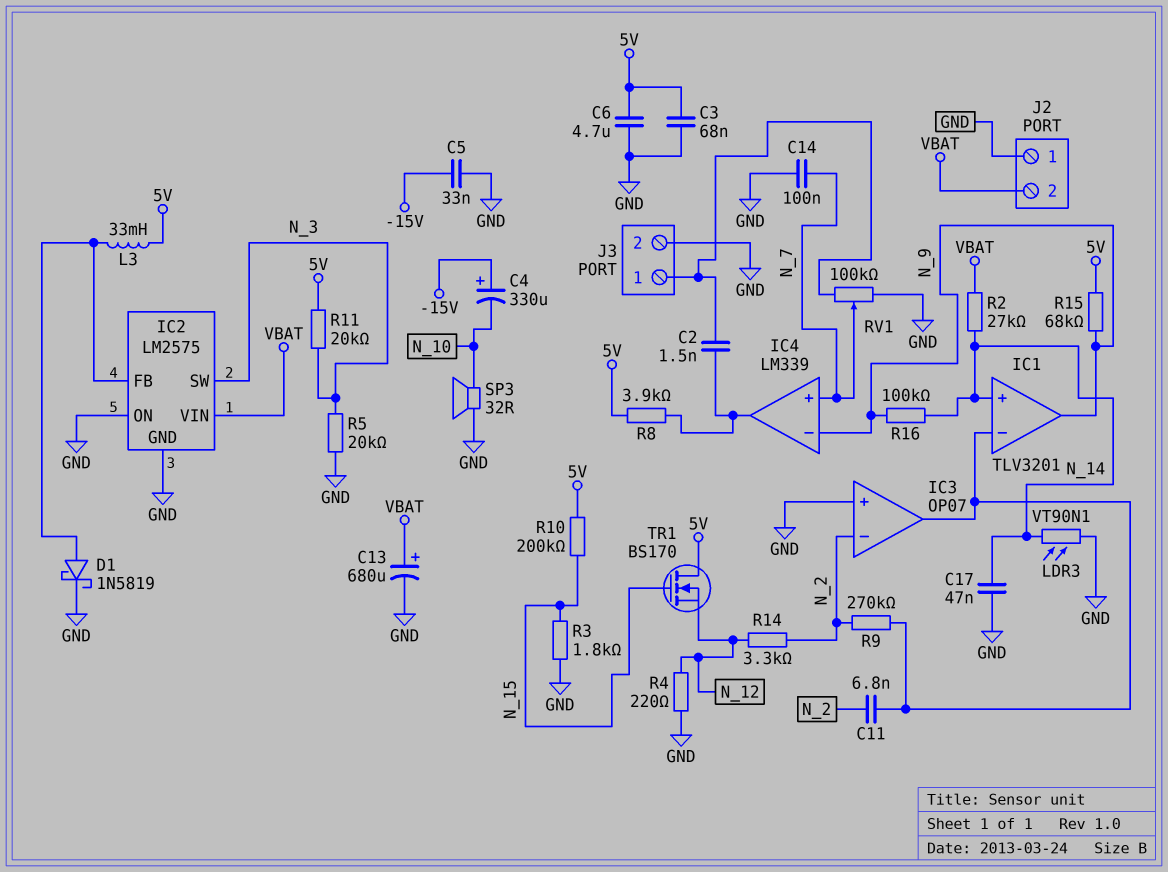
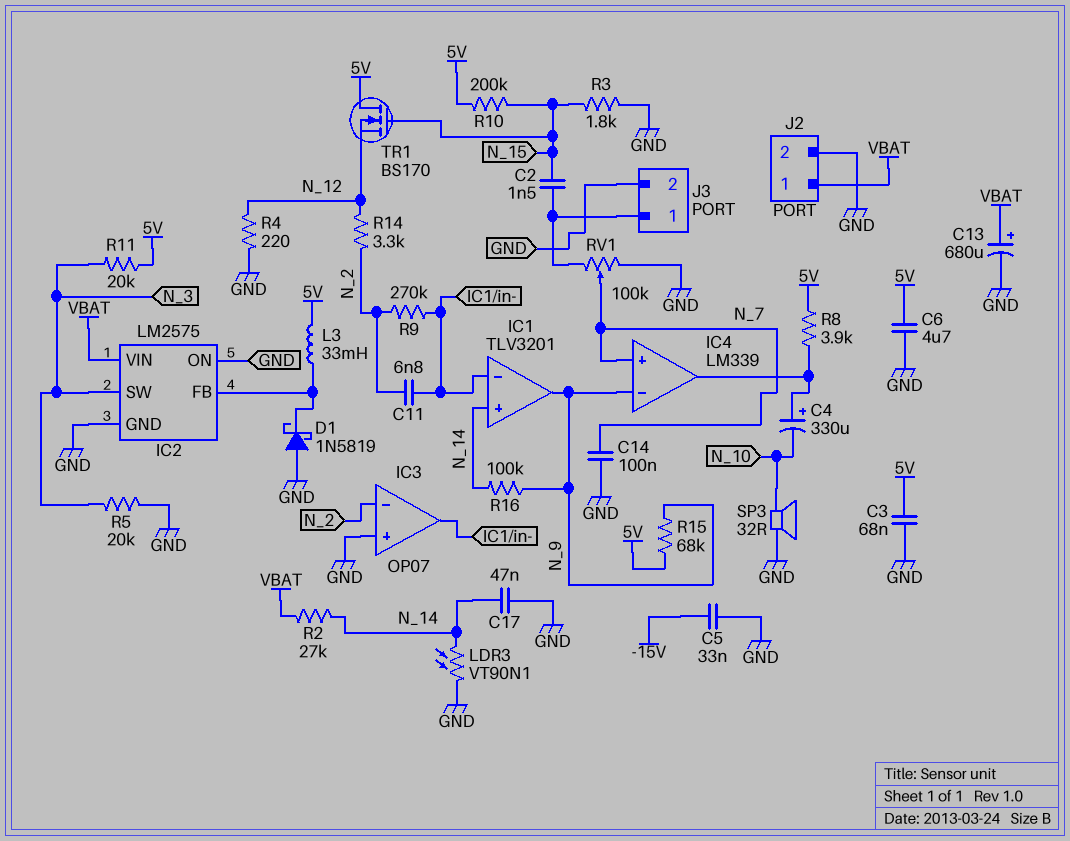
C2: 1.5nF (IC4/out, J3/1) -> 1.5nF (J3/1, N_15)
C4: 330uF (plus -15V, minus N_10) -> 330uF (plus IC4/out, minus N_10)
D1: schottky 1N5819 (A IC2/FB, K GND) -> schottky 1N5819 (A GND, K IC2/FB)
J2 pin 1: GND -> VBAT
J2 pin 2: VBAT -> GND

